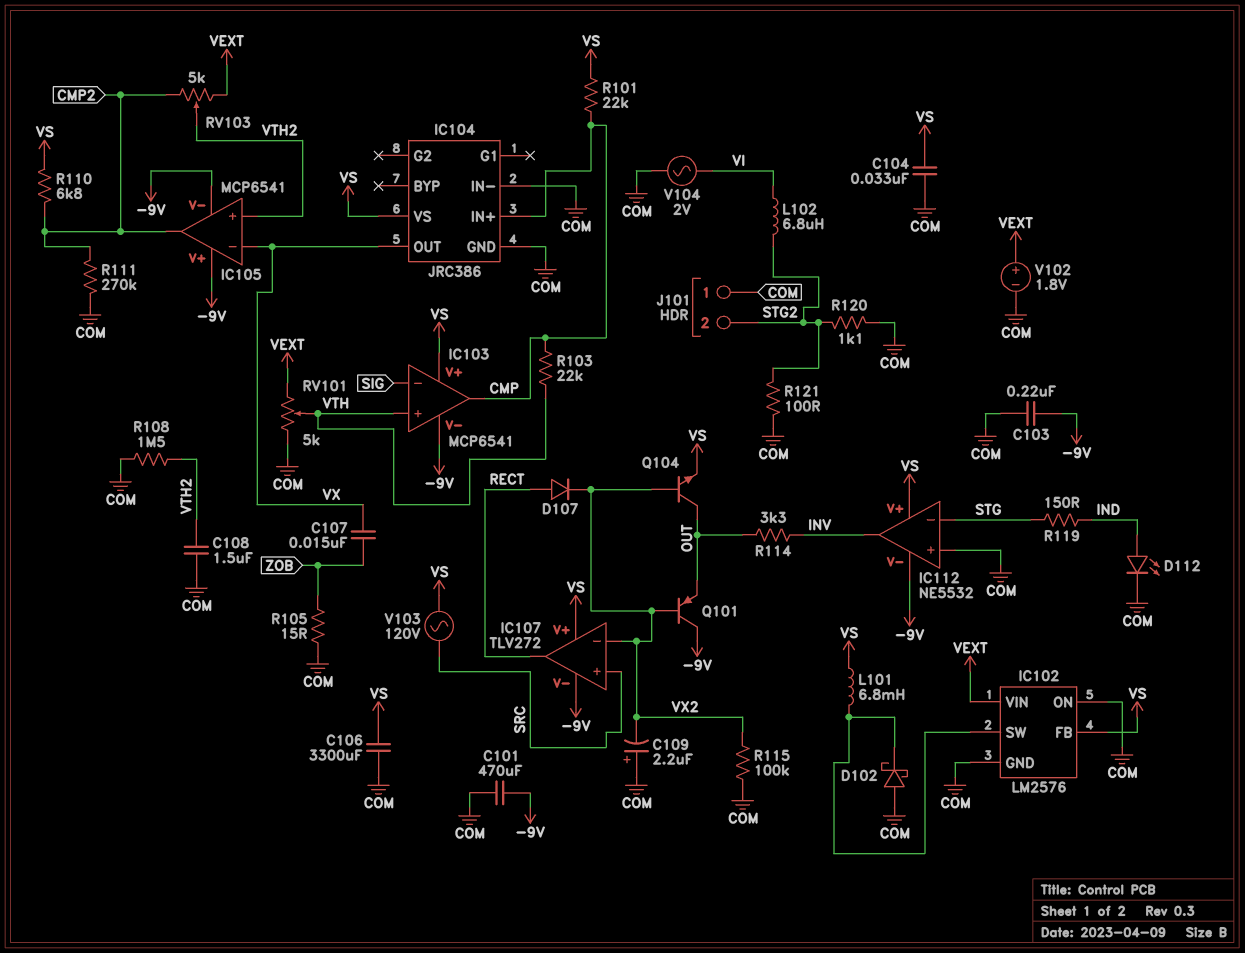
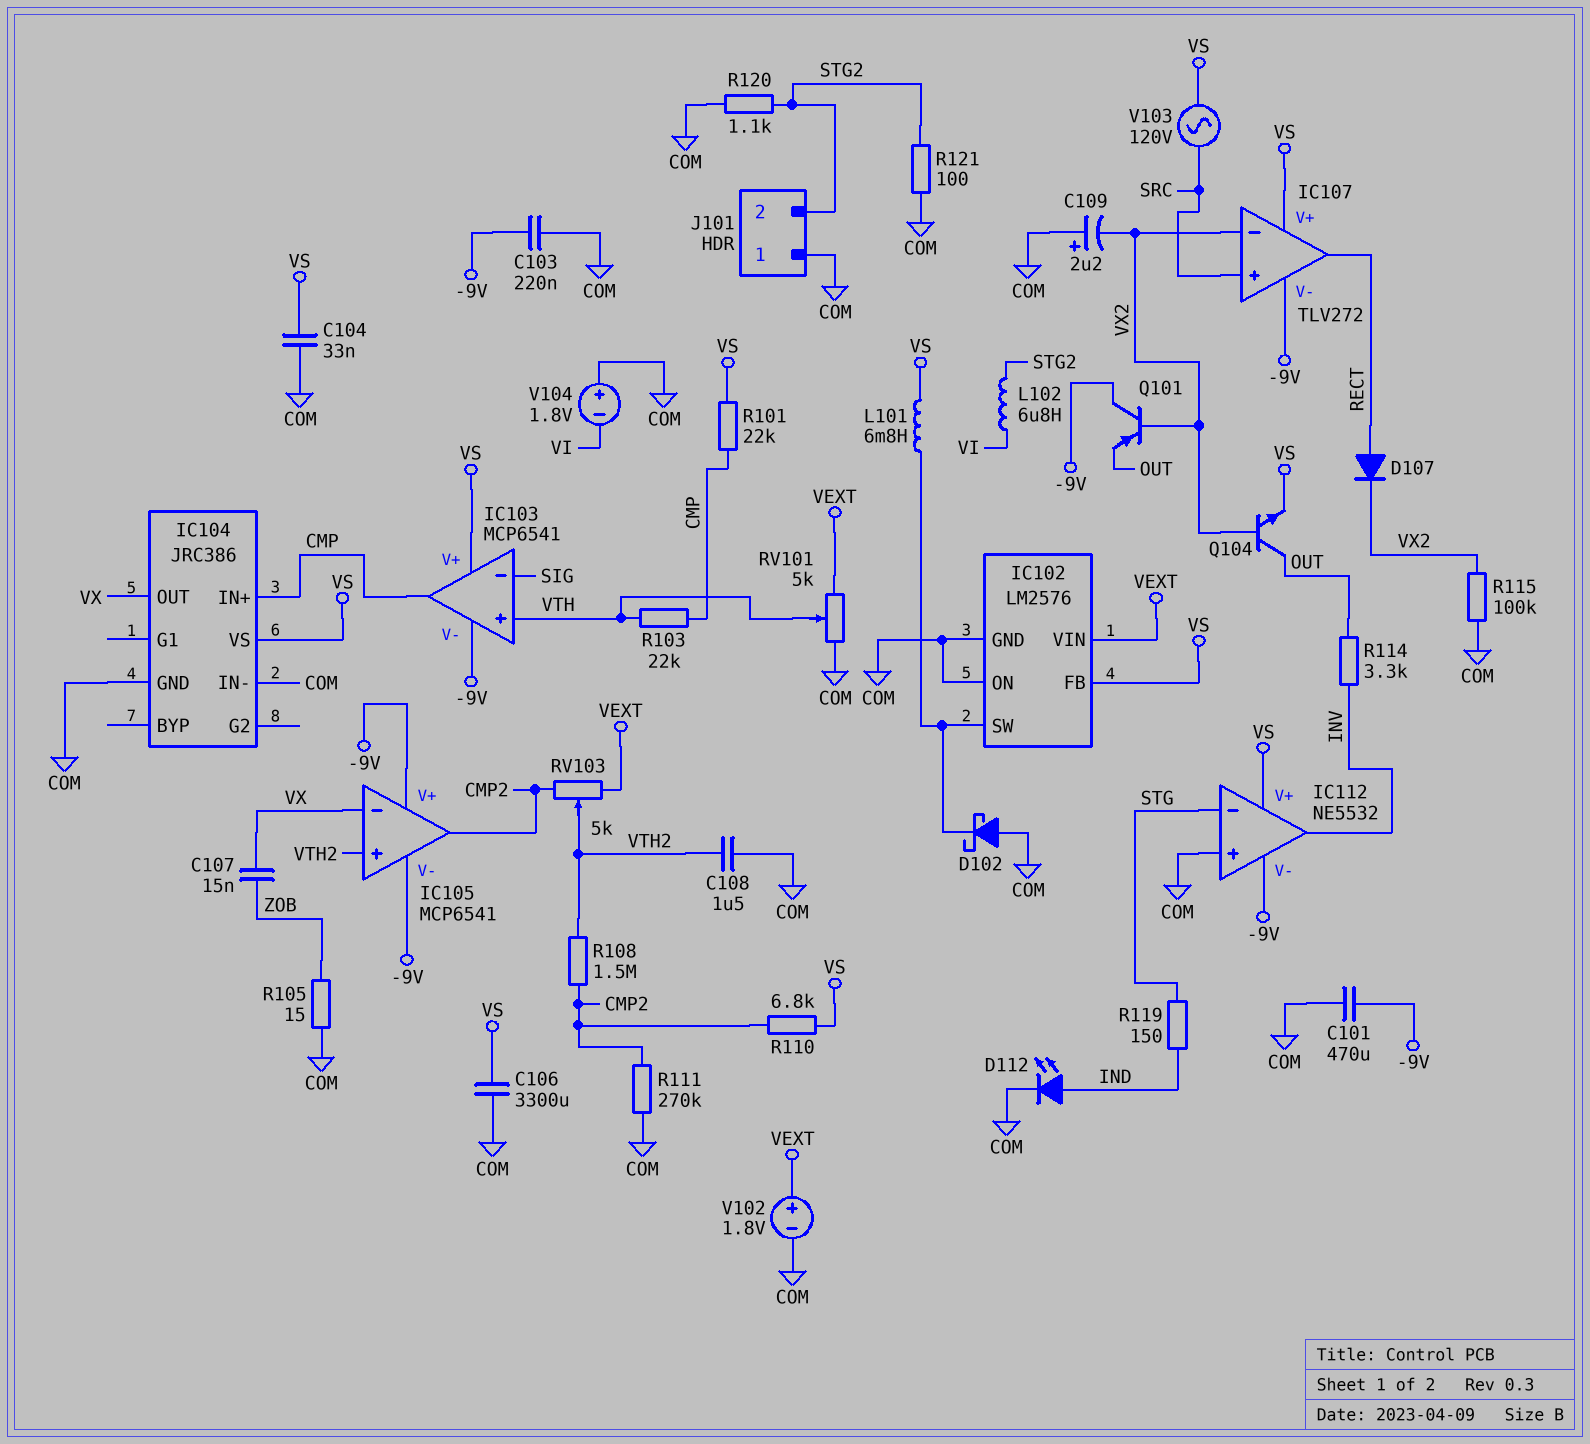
R108: 1.5M (COM, VTH2) -> 1.5M (CMP2, VTH2)
V104: AC 2V (COM, VI) -> 1.8V (plus COM, minus VI)

